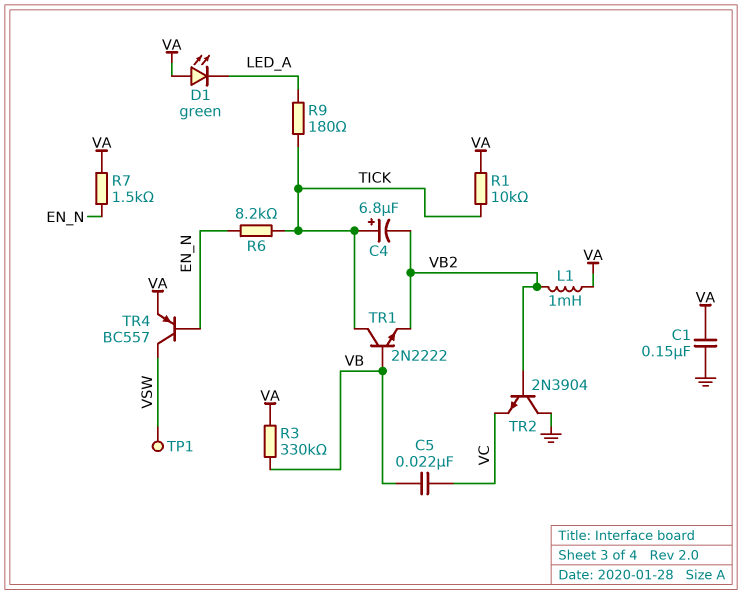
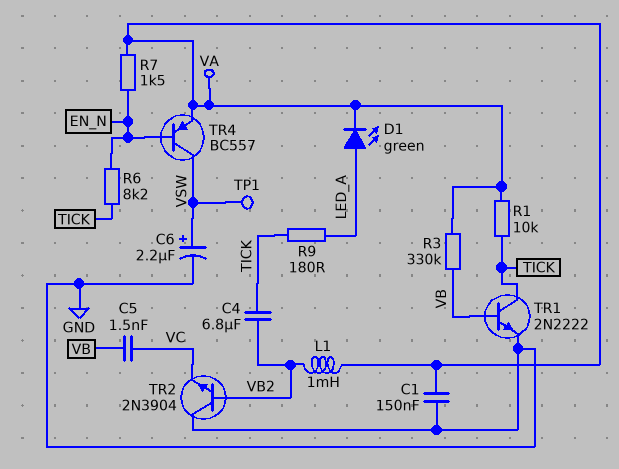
C4: 6.8uF (plus TICK, minus VB2) -> 6.8uF (TICK, VB2)
C5: 22nF (VB, VC) -> 1.5nF (VB, VC)
C6: none -> 2.2uF (plus VSW, minus GND)
D1: LED green (A VA, K LED_A) -> LED green (A LED_A, K VA)
TR1: NPN 2N2222 (B VB, C TICK, E VB2) -> NPN 2N2222 (B VB, C TICK, E GND)

